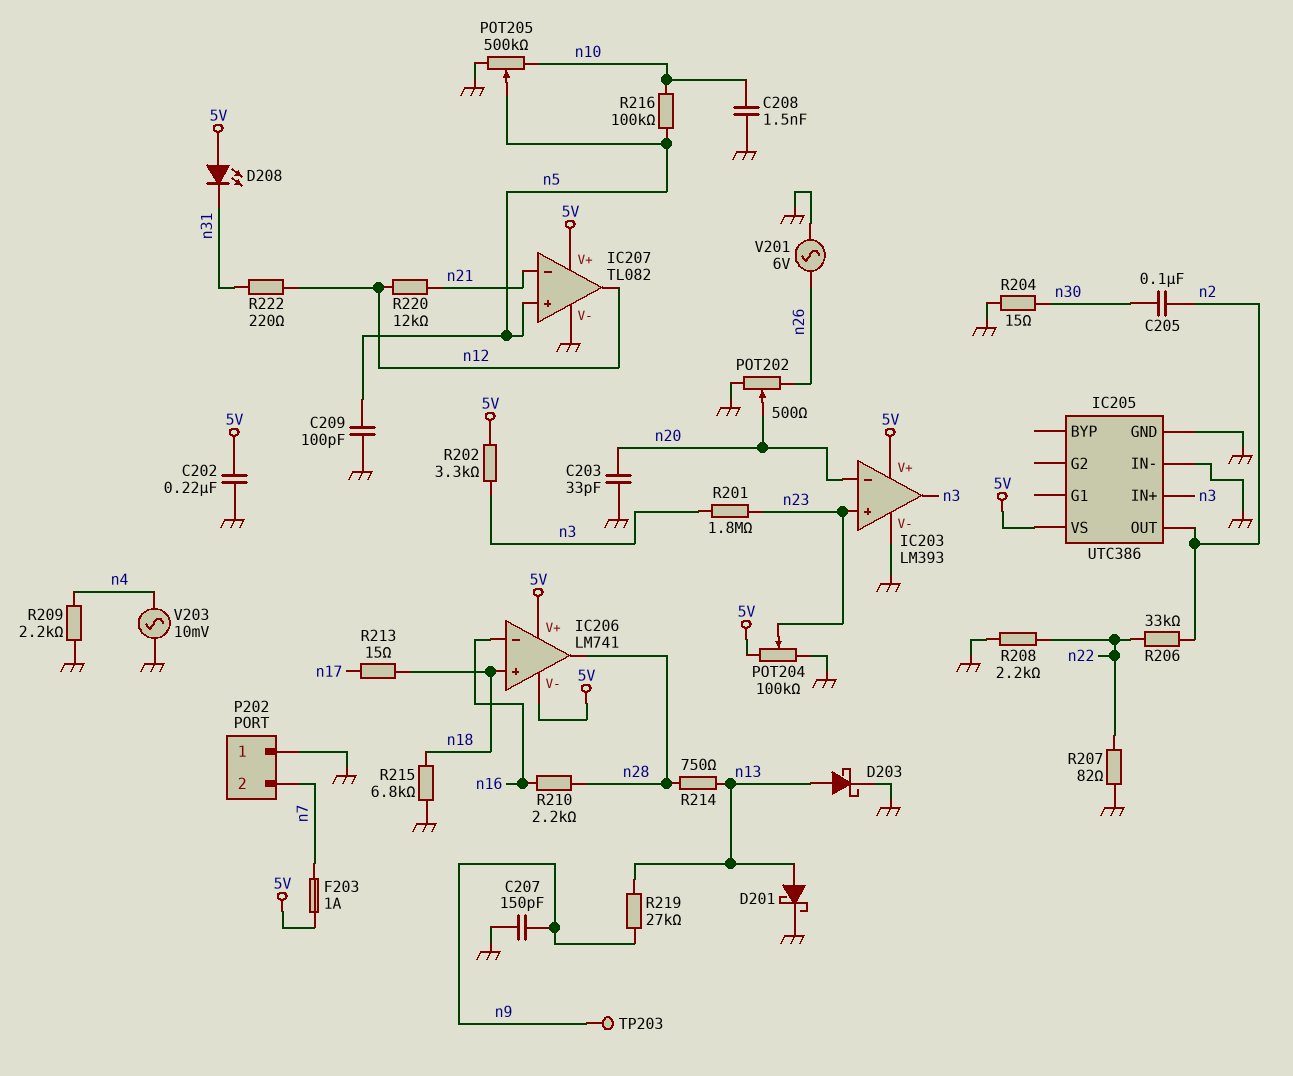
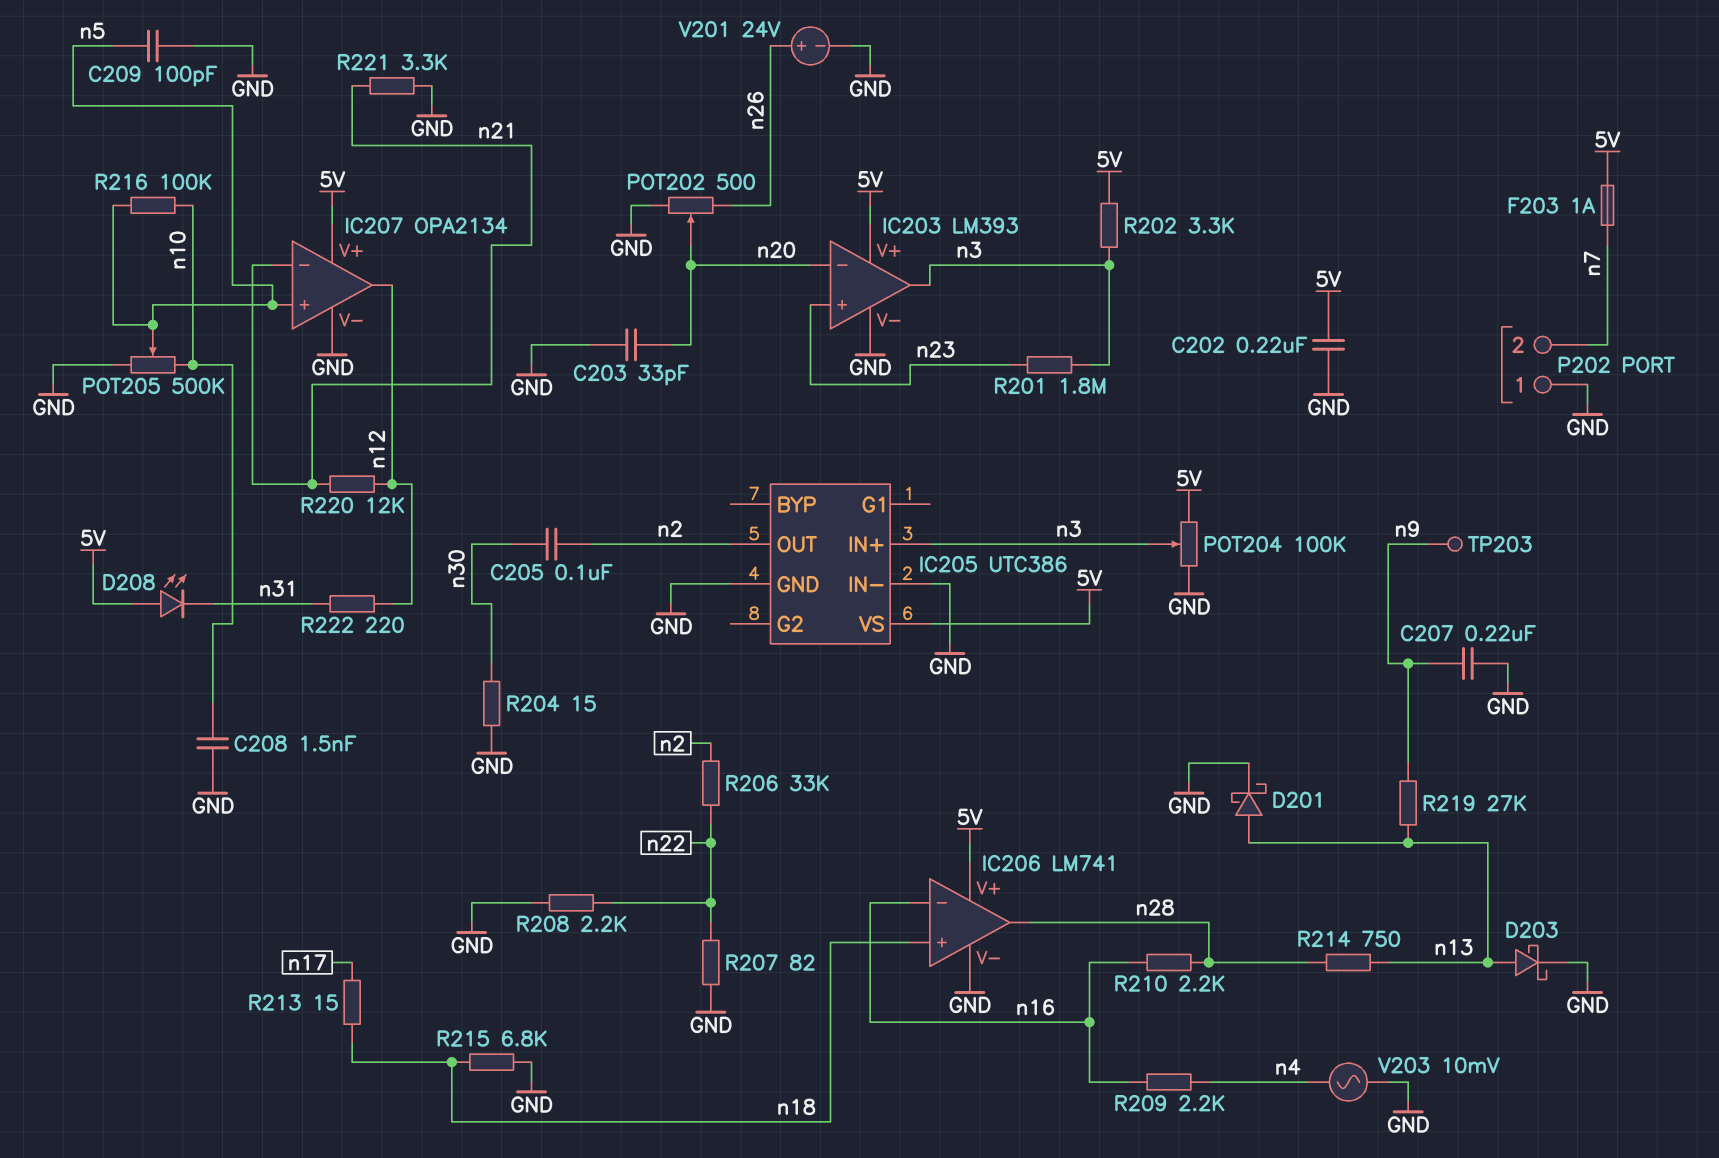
C207: 150pF (GND, n9) -> 220nF (GND, n9)
IC206 pin V-: 5V -> GND
IC207: TL082 -> OPA2134
POT204: 100k (5V, GND, wiper n23) -> 100k (5V, GND, wiper n3)
R209: 2.2k (GND, n4) -> 2.2k (n4, n16)
R221: none -> 3.3k (GND, n21)
V201: AC 6V (GND, n26) -> 24V (plus n26, minus GND)

